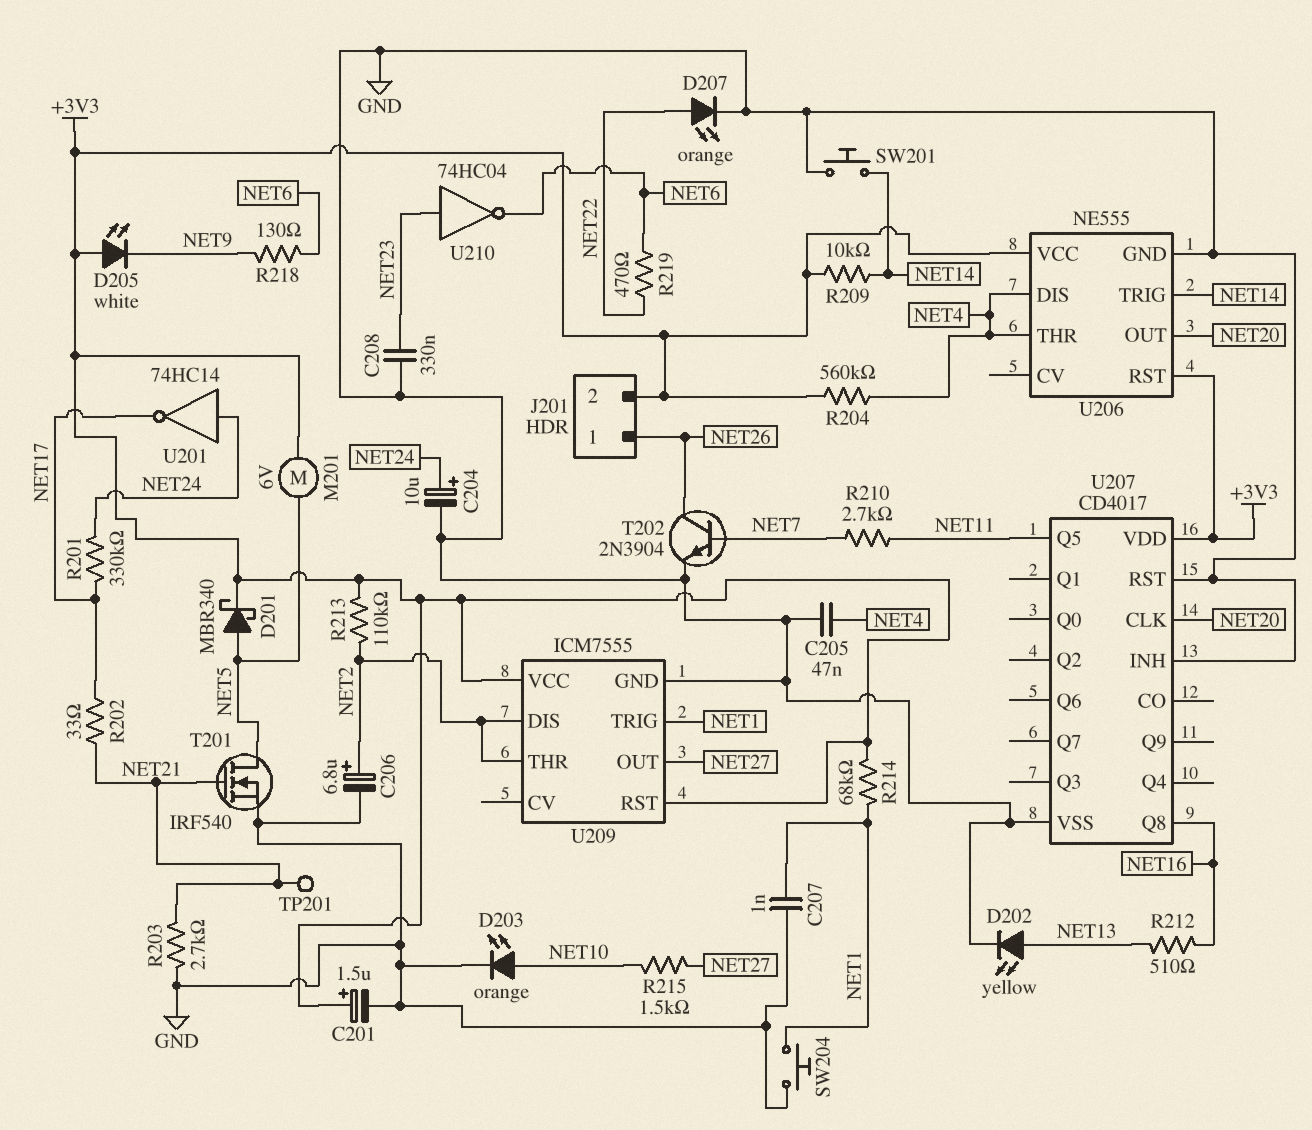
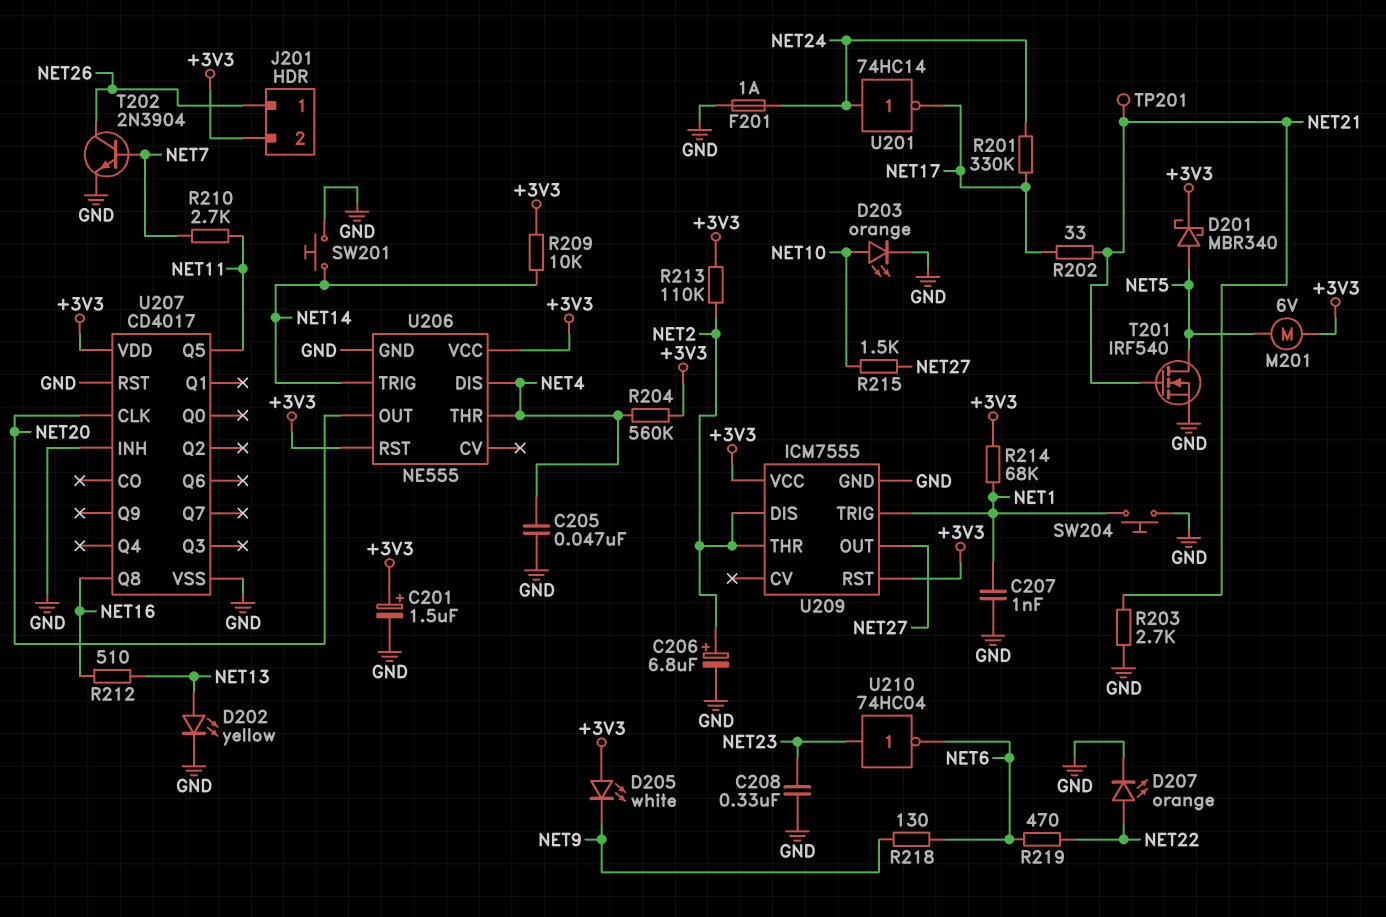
C204: 10uF (plus NET24, minus GND) -> none
F201: none -> 1A (GND, NET24)

